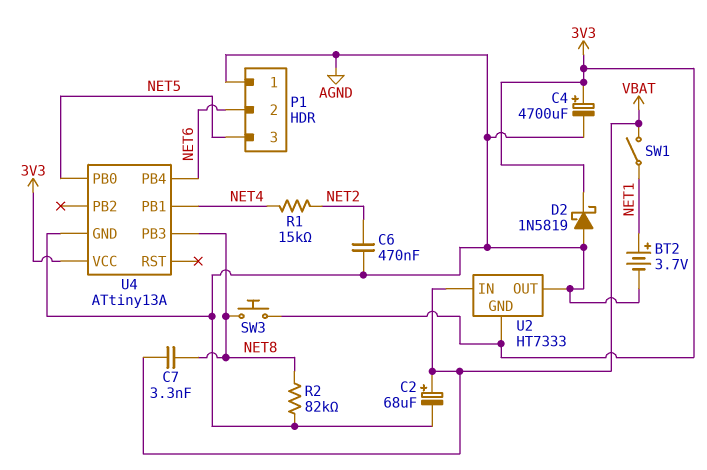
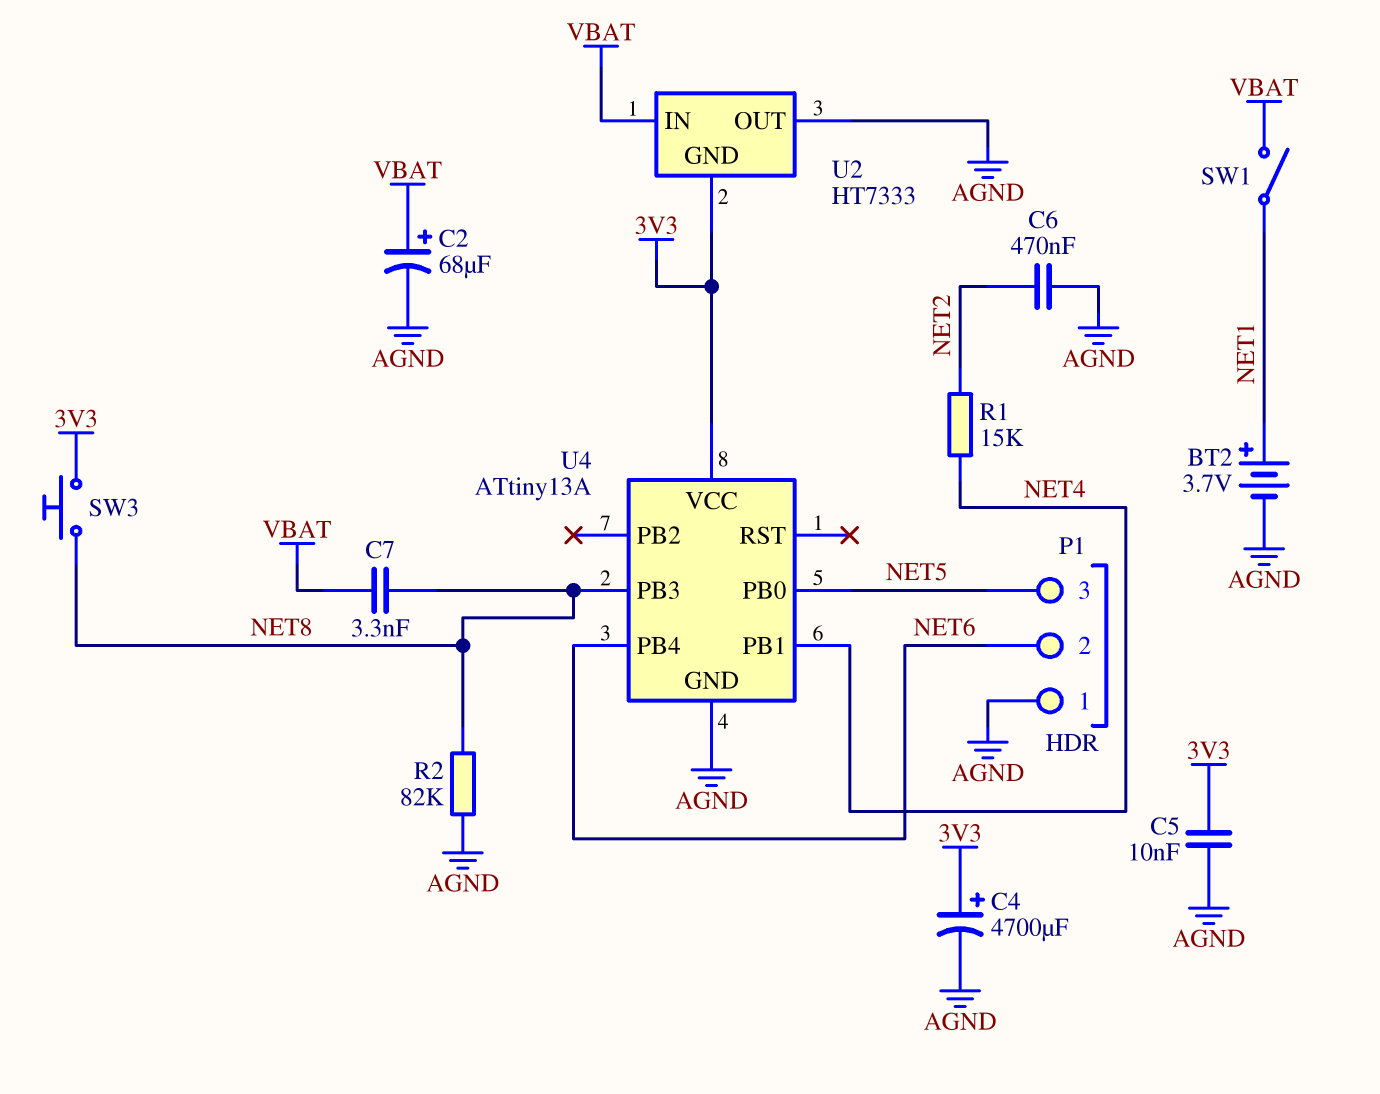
C5: none -> 10nF (3V3, AGND)
D2: schottky 1N5819 (A AGND, K 3V3) -> none

